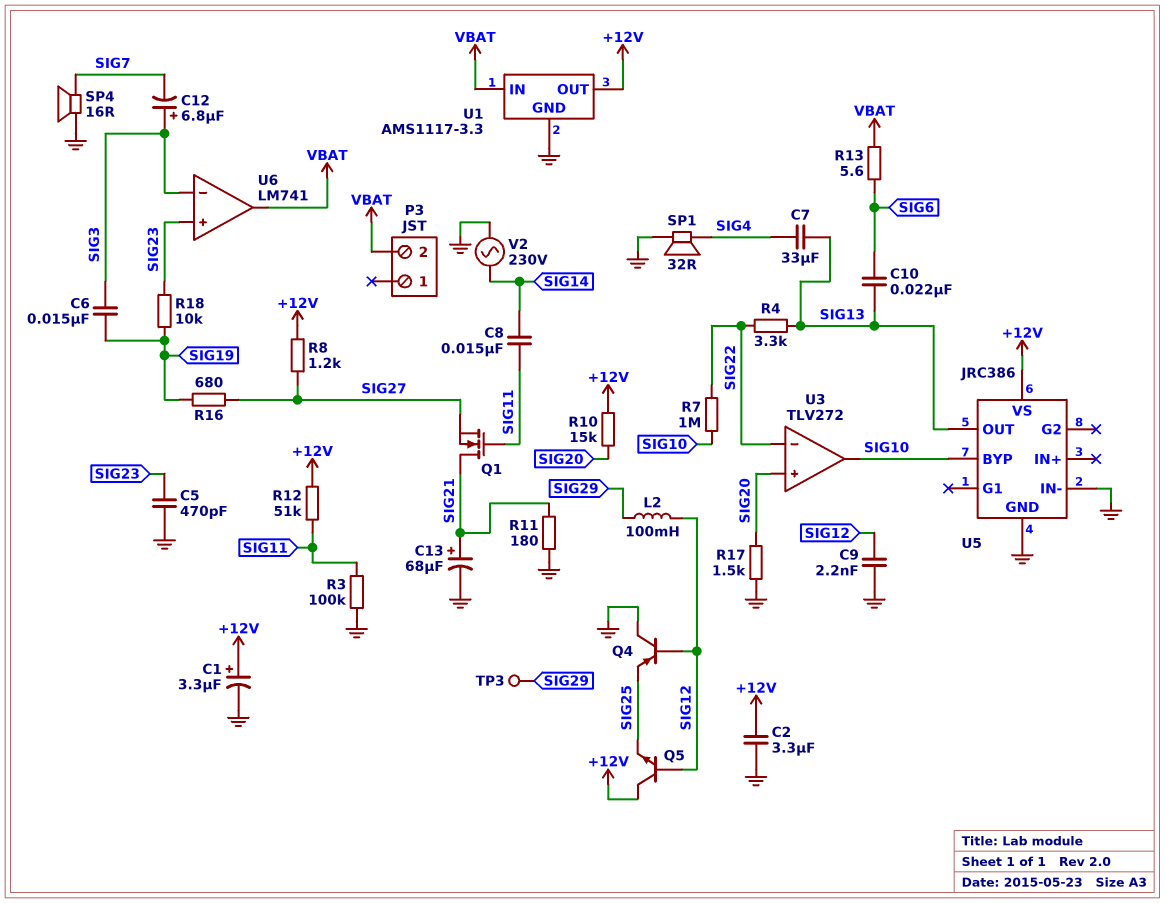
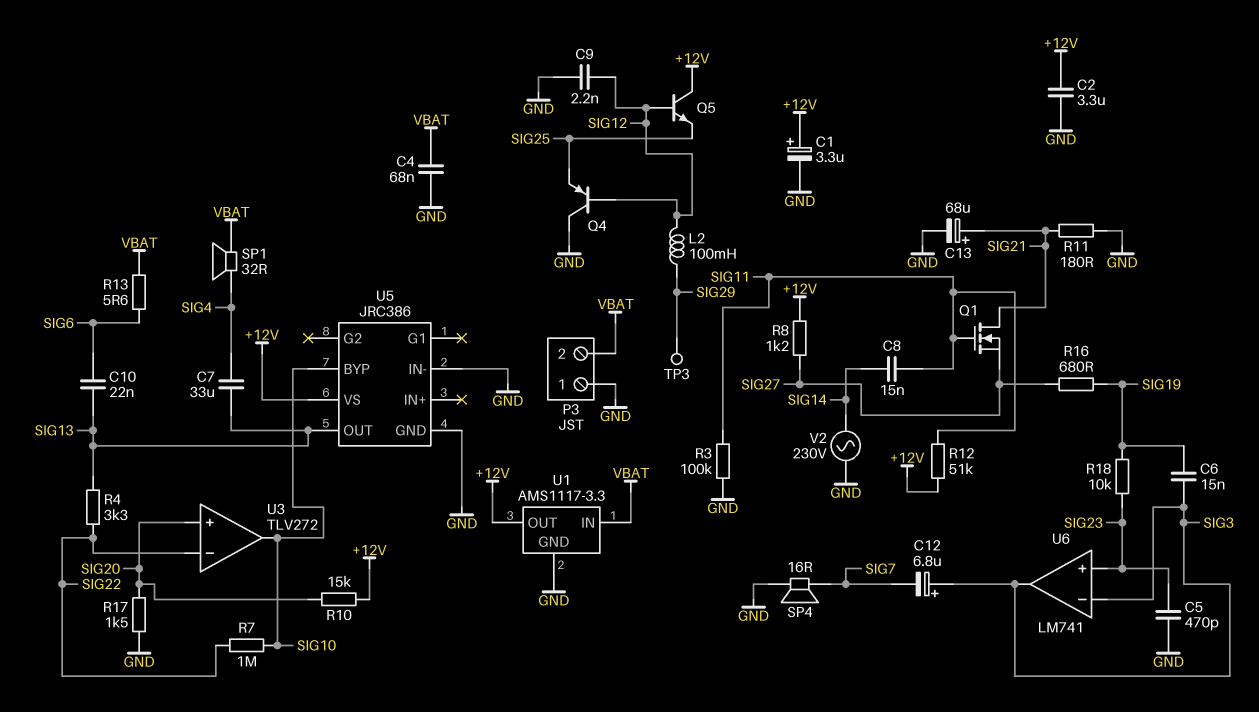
C4: none -> 68nF (GND, VBAT)
P3 pin 1: none -> GND
SP1: speaker 32R (GND, SIG4) -> speaker 32R (SIG4, VBAT)
U6 pin out: VBAT -> SIG3

